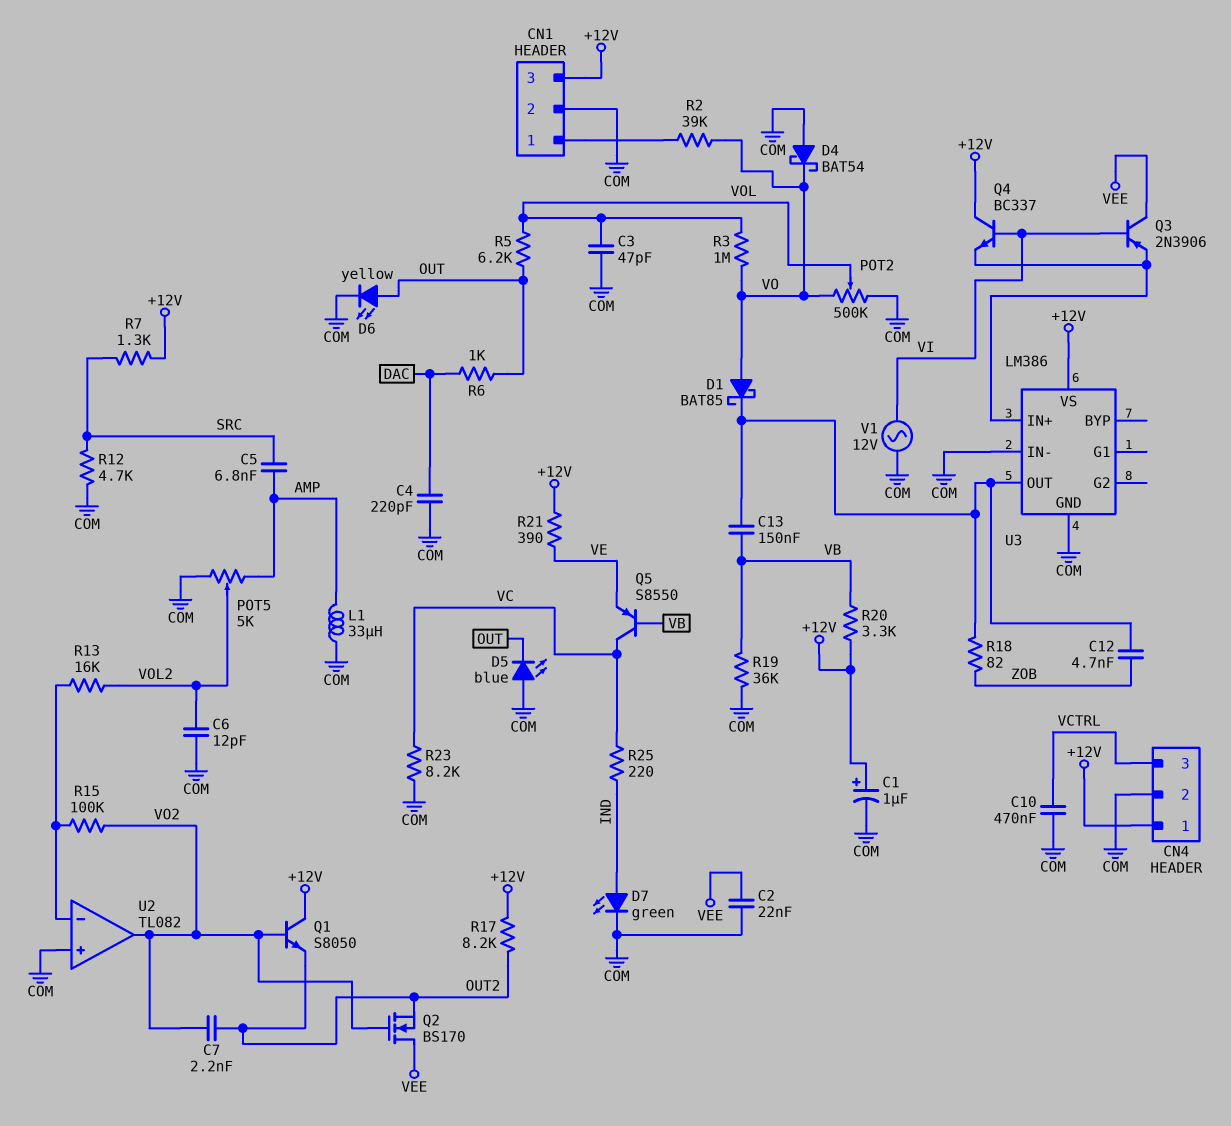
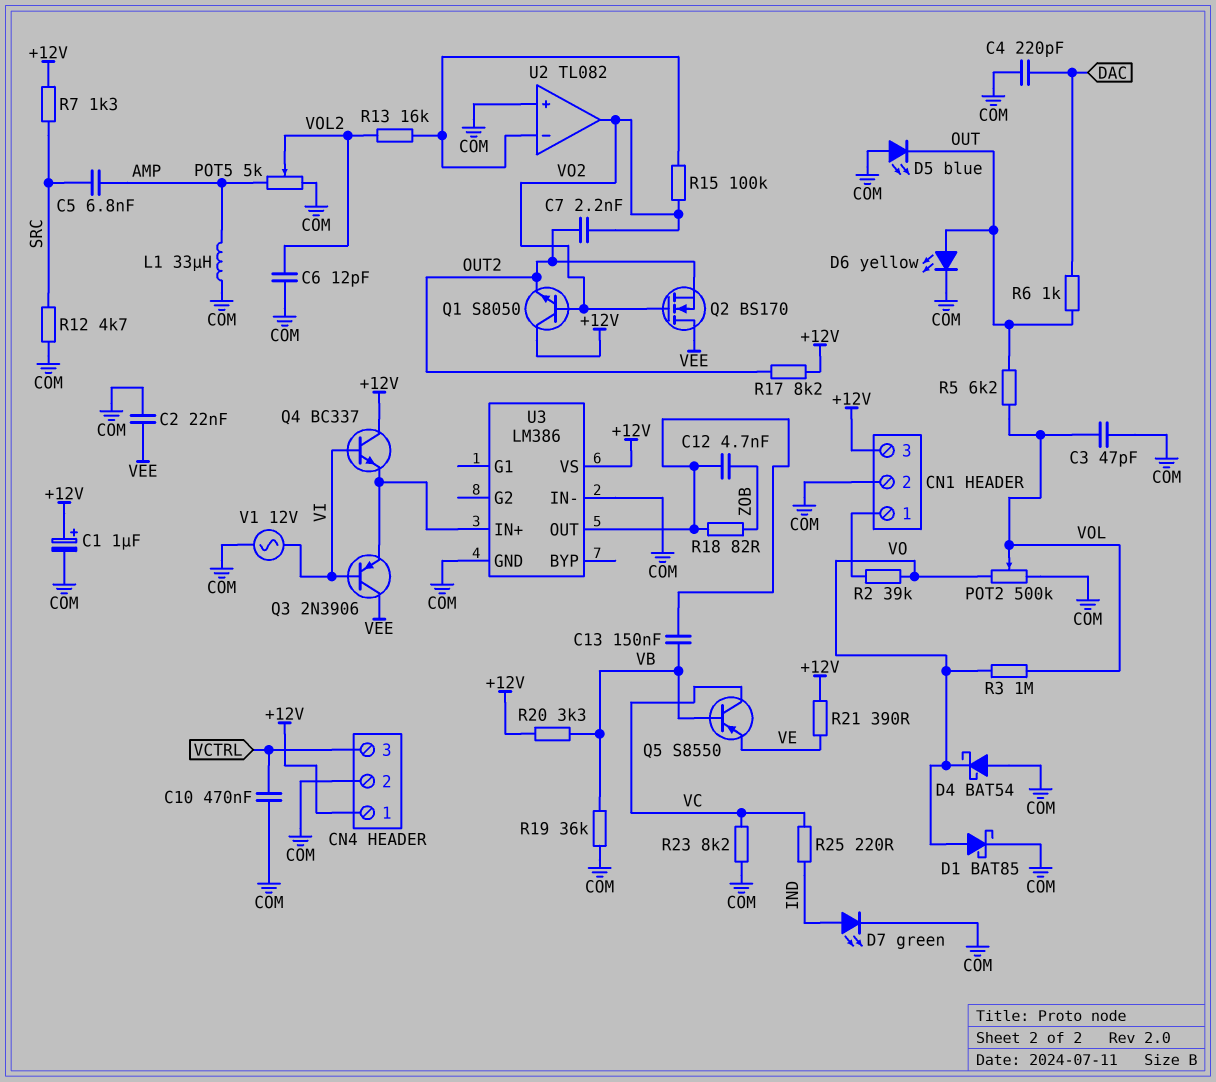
D1: schottky BAT85 (A VO, K U3/OUT) -> schottky BAT85 (A VO, K COM)

